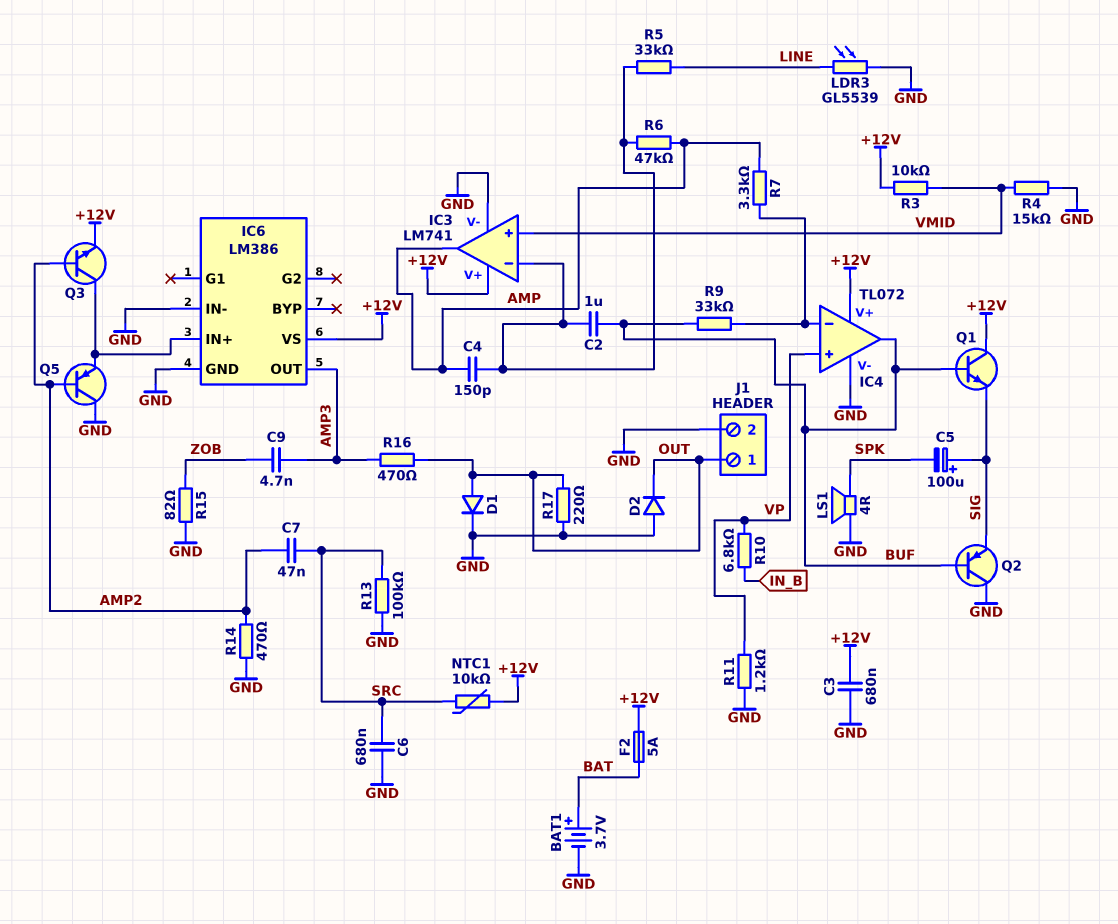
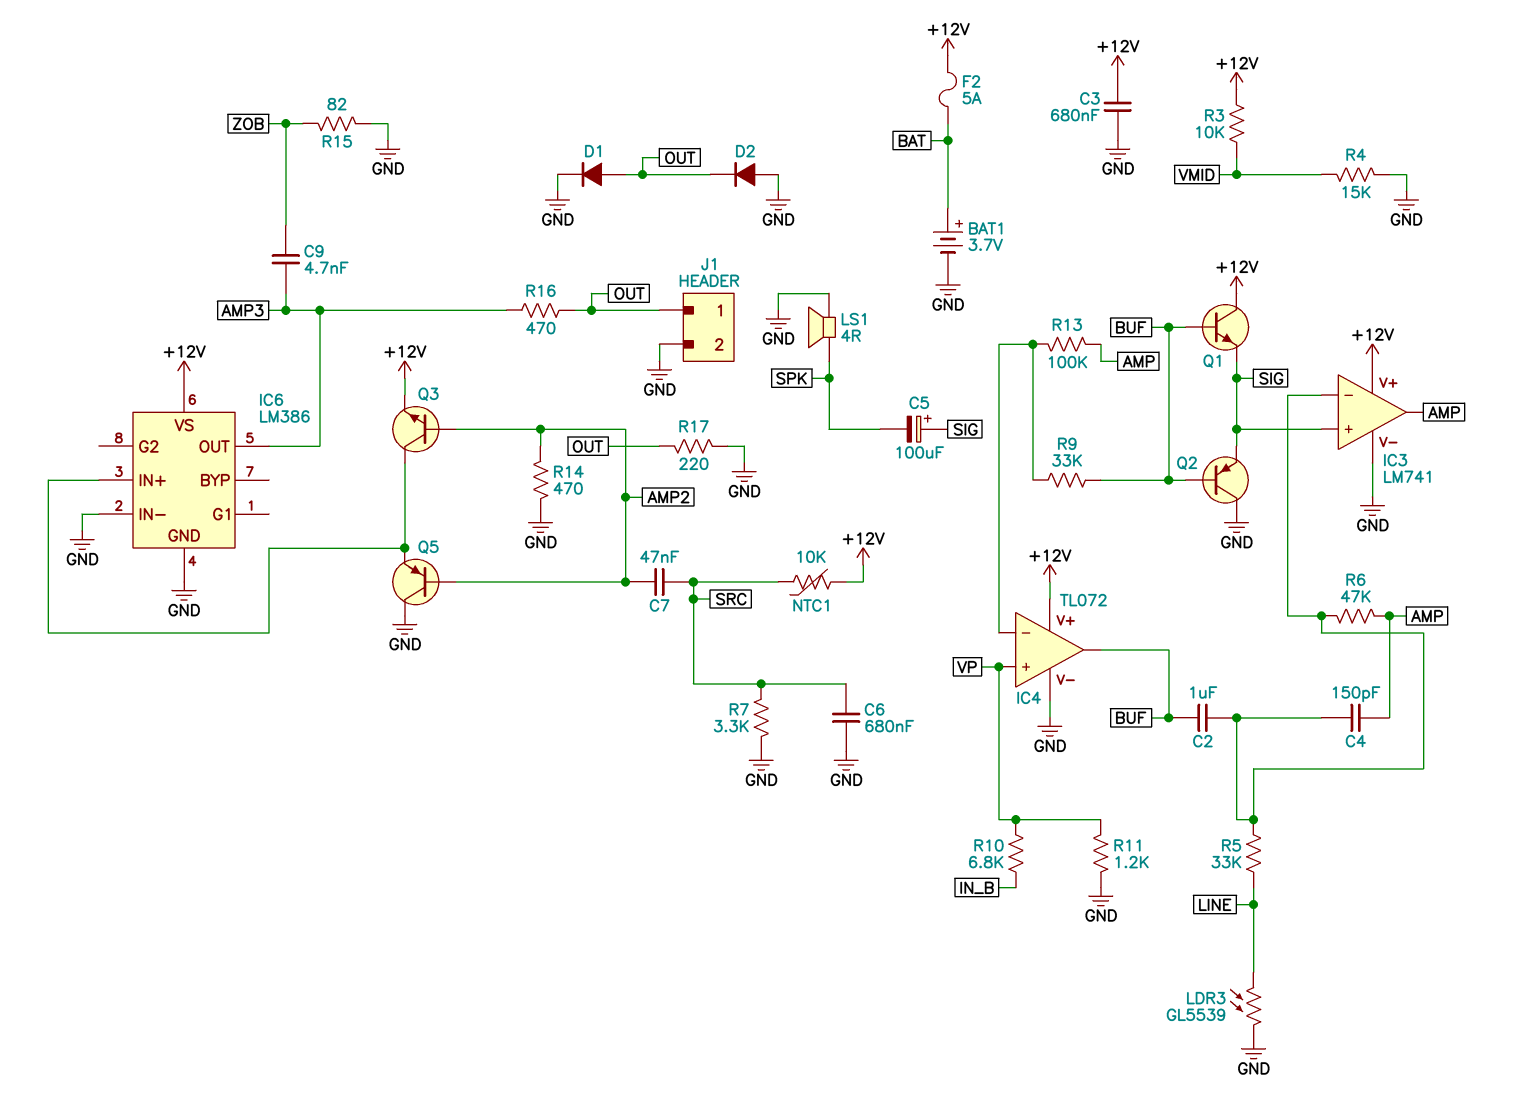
IC3 pin in+: VMID -> SIG
R7: 3.3k (AMP, IC4/in-) -> 3.3k (GND, SRC)
R13: 100k (GND, SRC) -> 100k (AMP, IC4/in-)

